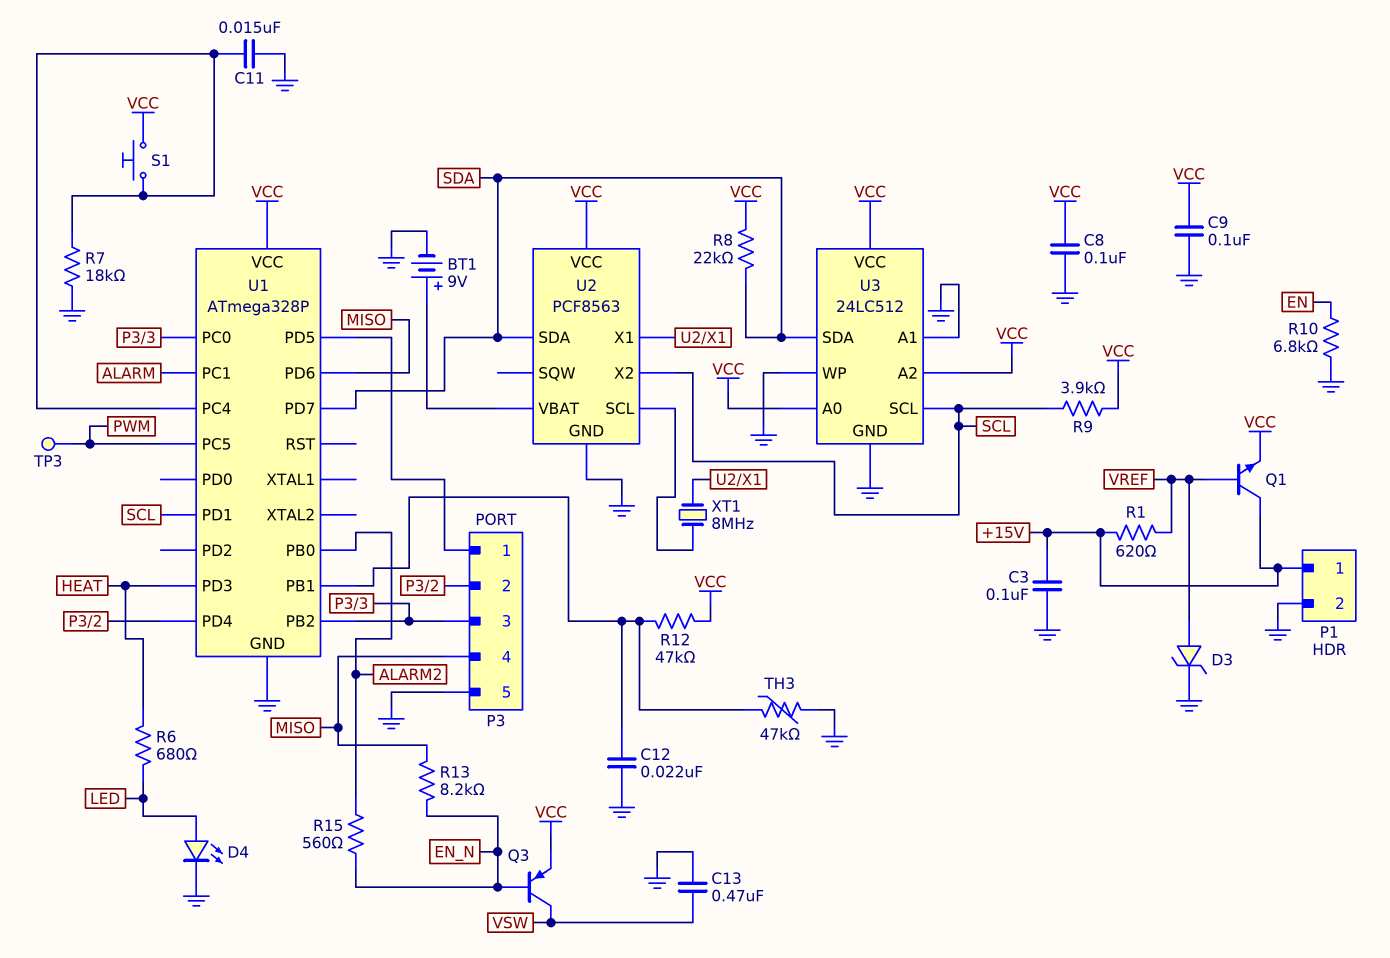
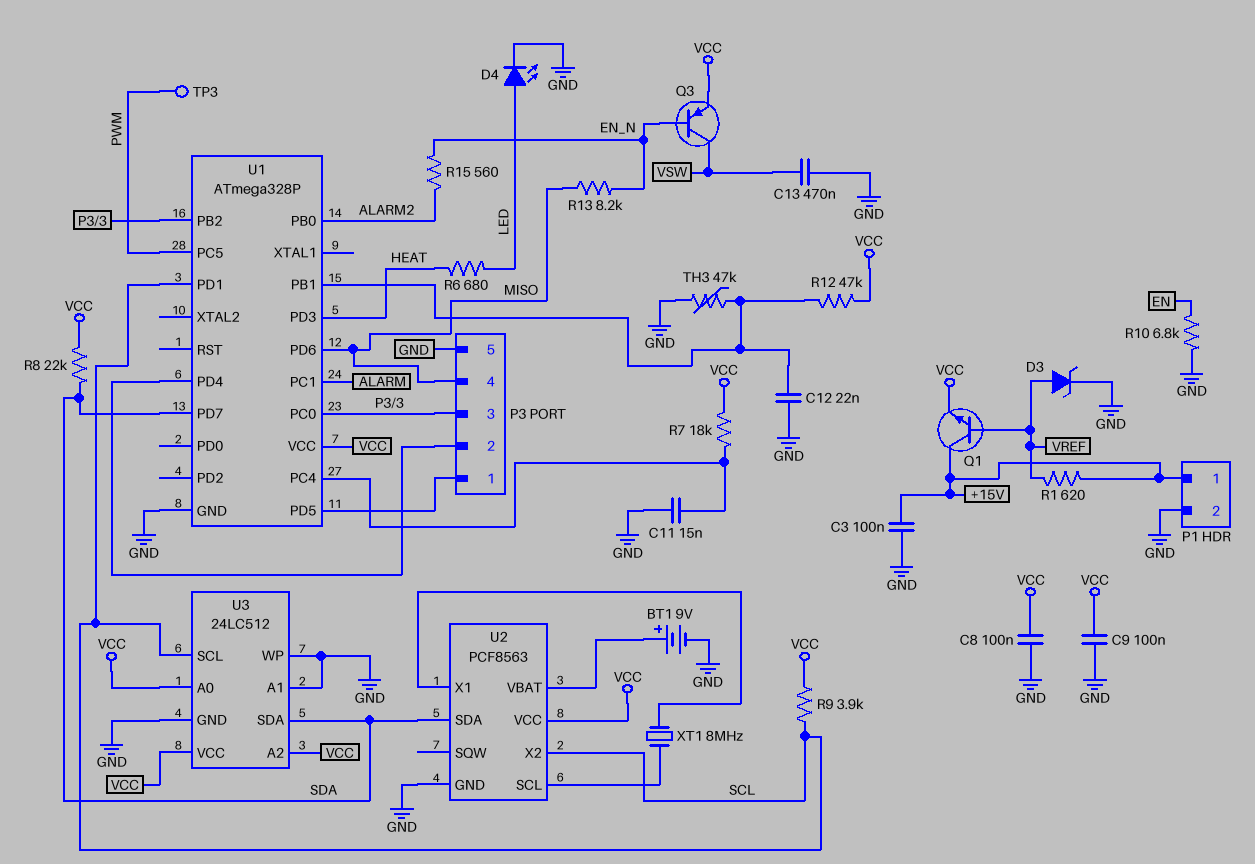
R7: 18k (GND, U1/PC4) -> 18k (U1/PC4, VCC)
S1: button (U1/PC4, VCC) -> none

